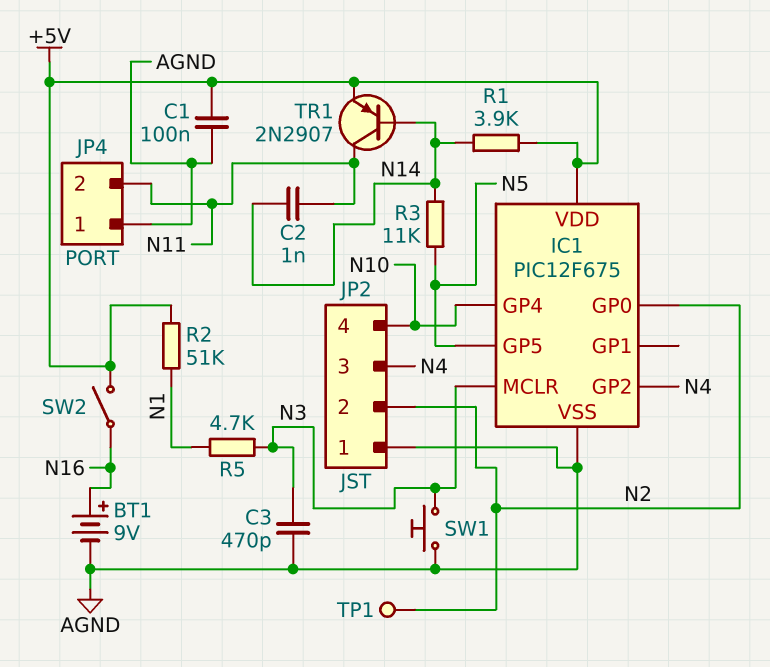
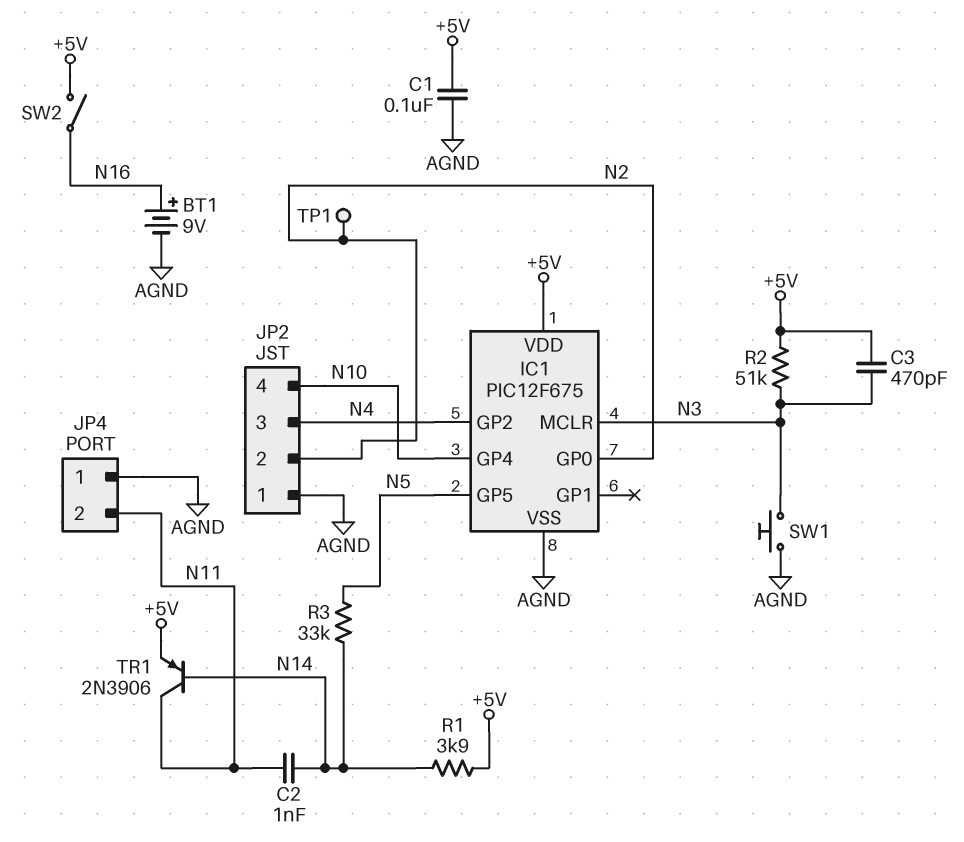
C3: 470pF (AGND, N3) -> 470pF (+5V, N3)
R2: 51k (+5V, N1) -> 51k (+5V, N3)
R3: 11k (N5, N14) -> 33k (N5, N14)
R5: 4.7k (N1, N3) -> none
TR1: PNP 2N2907 (B N14, C N11, E +5V) -> PNP 2N3906 (B N14, C N11, E +5V)

